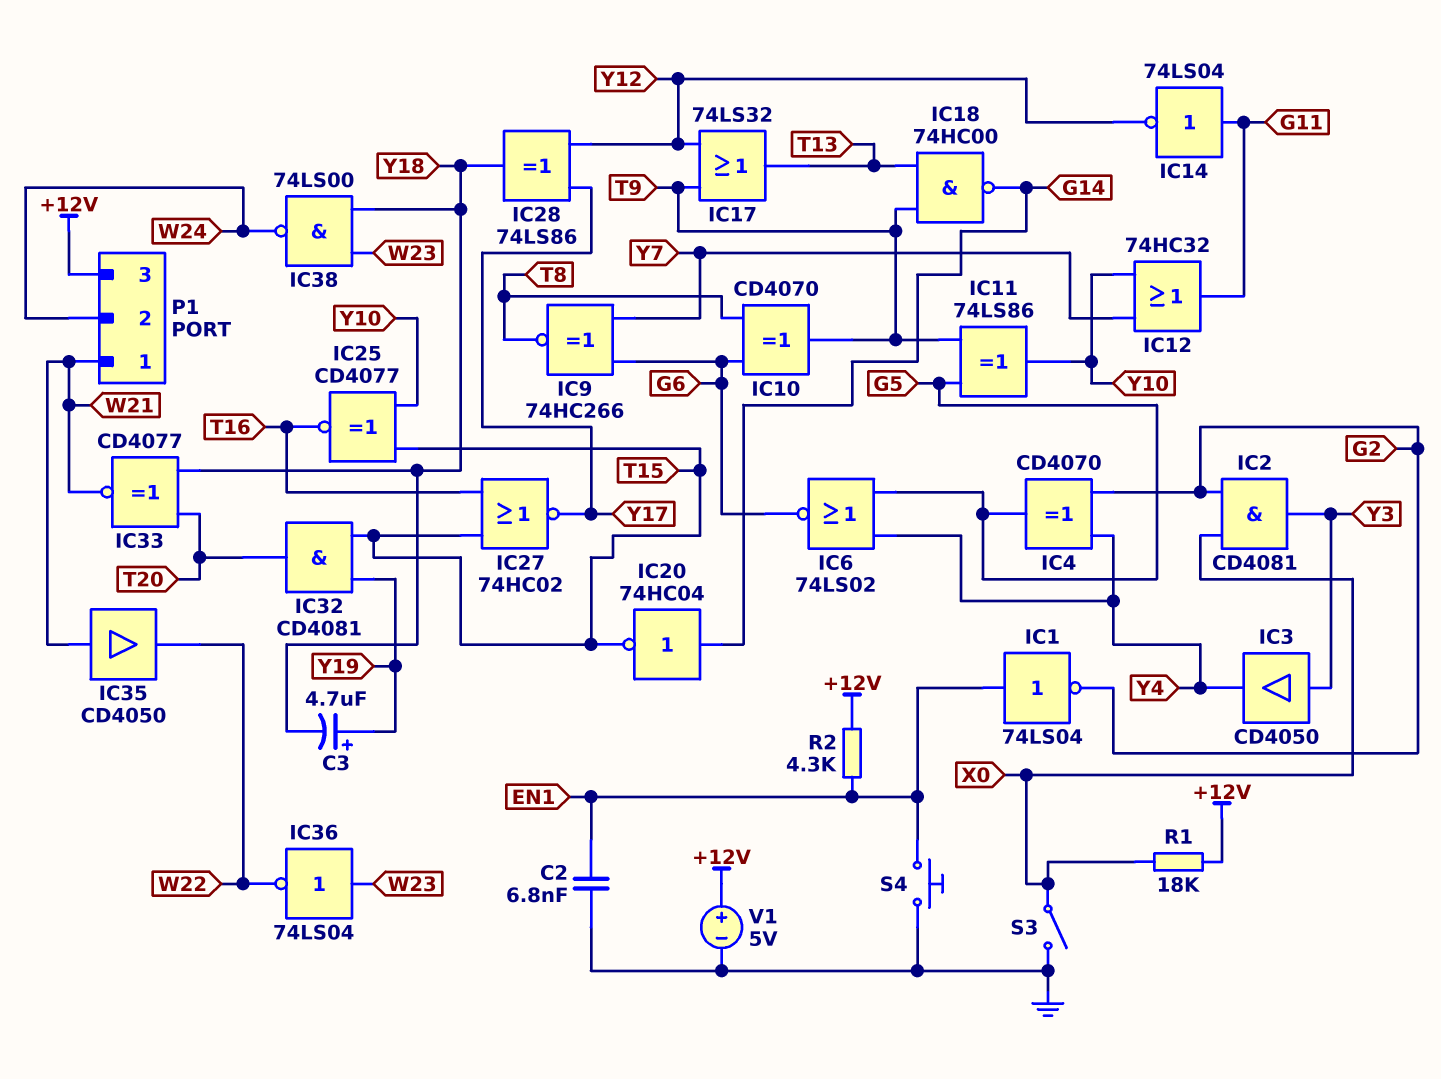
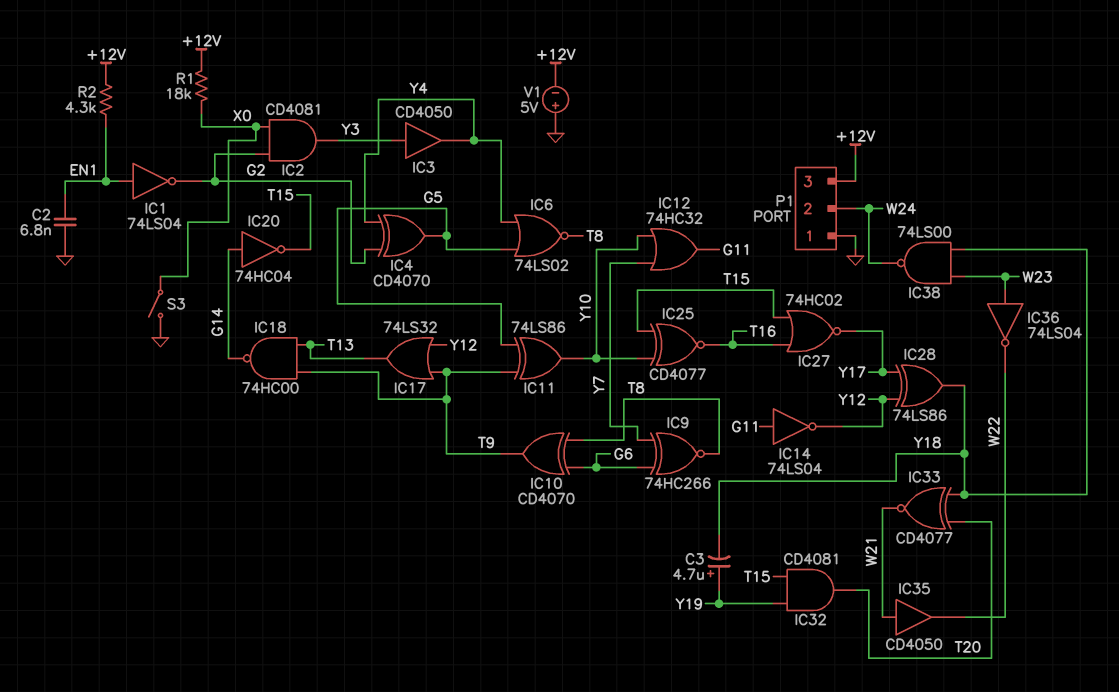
IC6: NOR 74LS02 (in G5, in Y4, out G6) -> NOR 74LS02 (in G5, in Y4, out T8)
P1 pin 1: W21 -> GND
S4: button (EN1, GND) -> none
V1: 5V (plus +12V, minus GND) -> 5V (plus GND, minus +12V)

